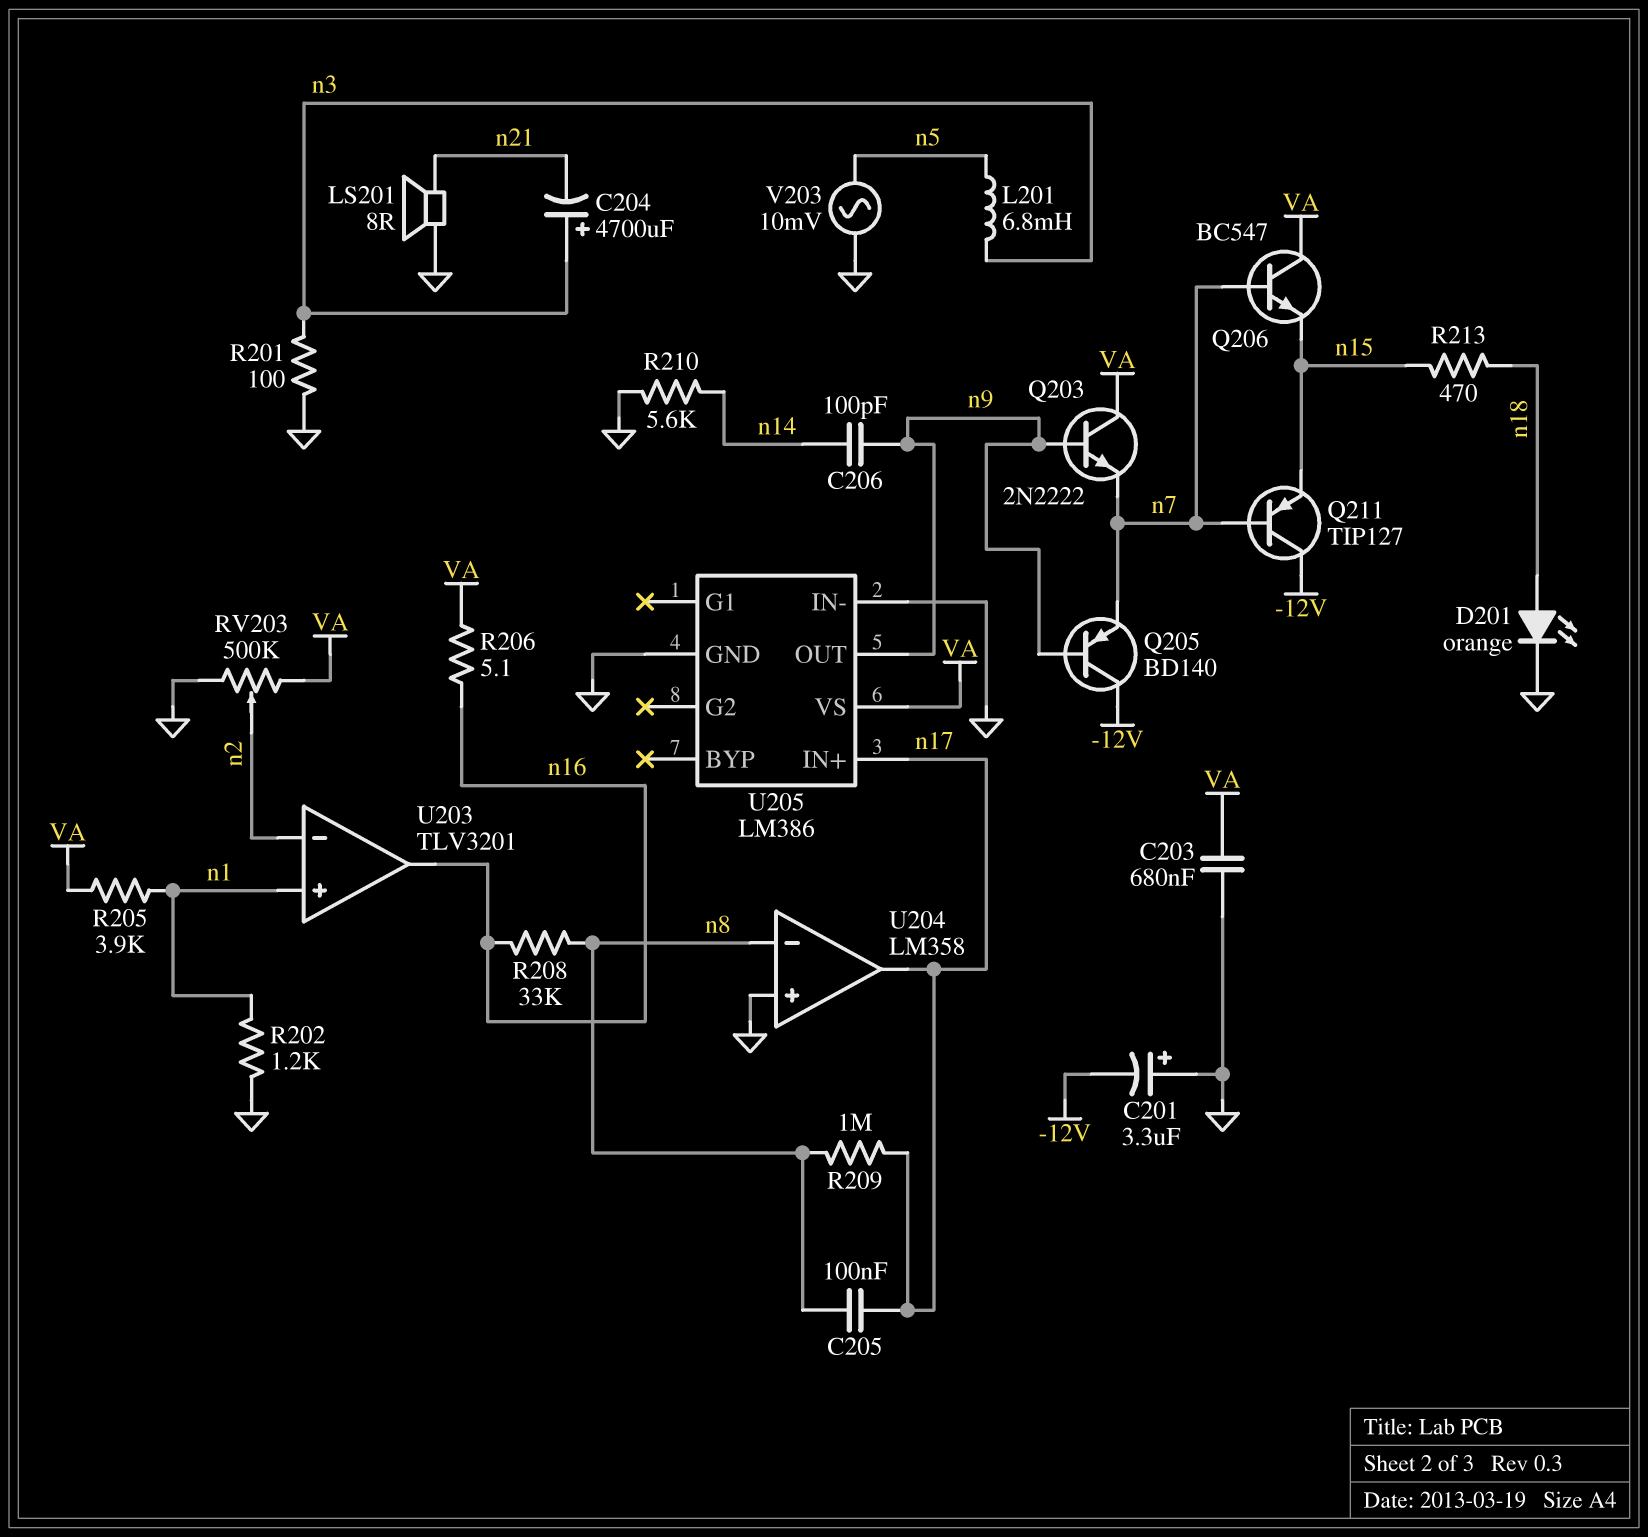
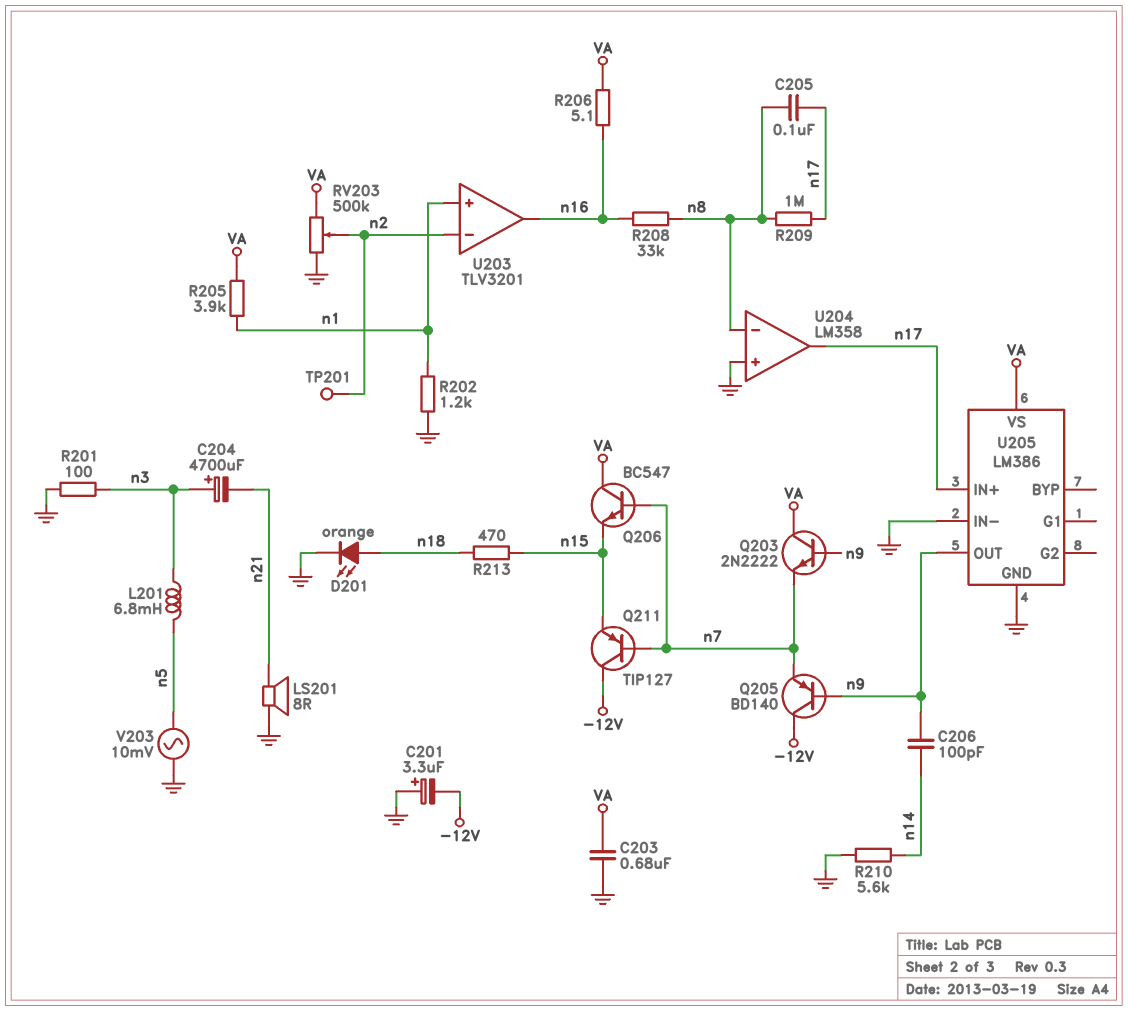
TP201: none -> test point (n2)

